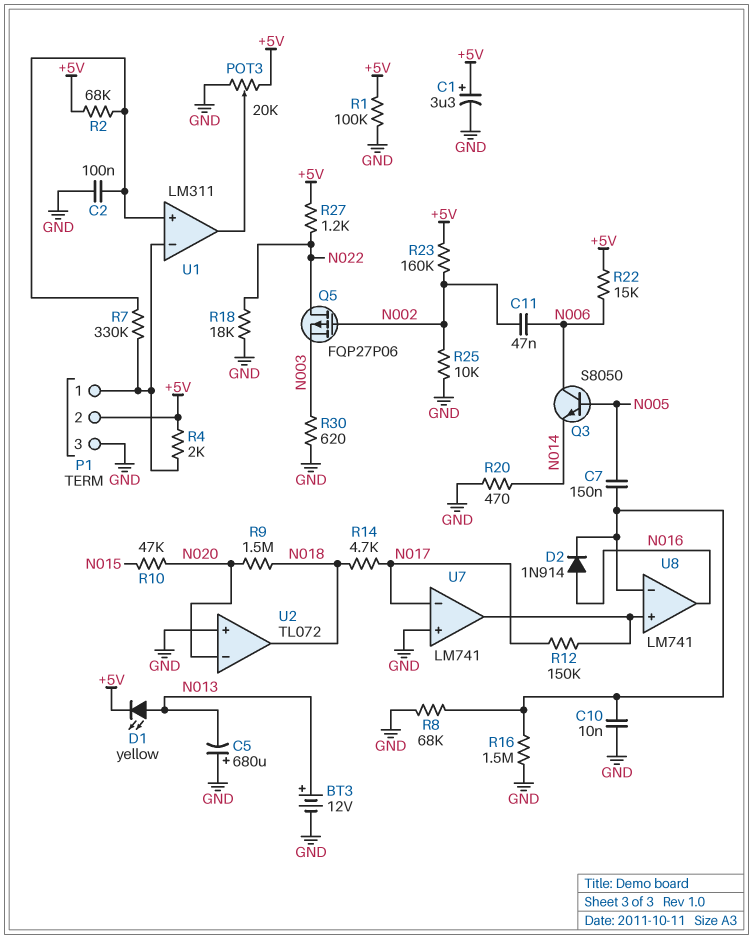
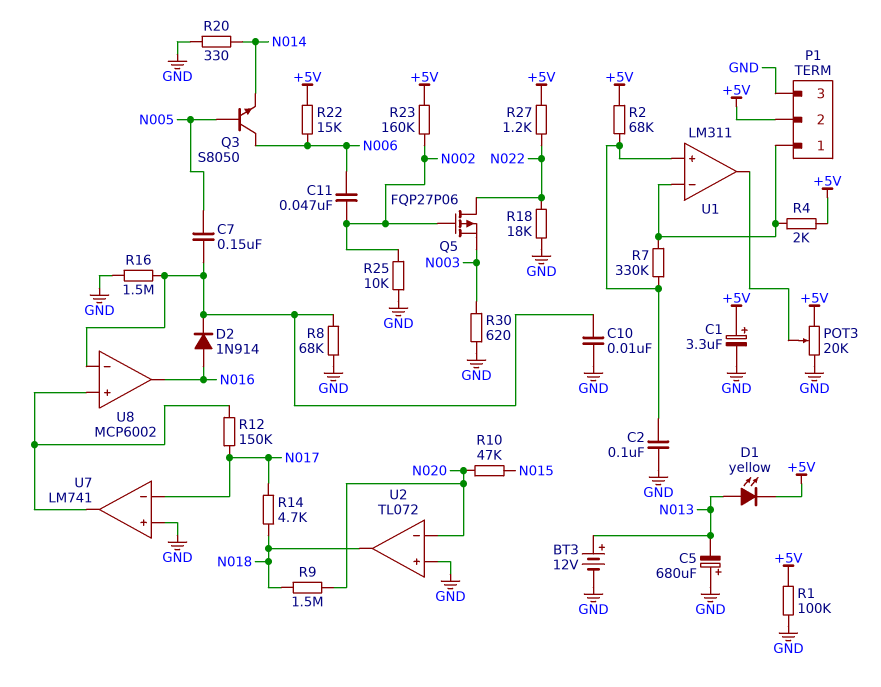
R20: 470 (GND, N014) -> 330 (GND, N014)
U8: LM741 -> MCP6002

